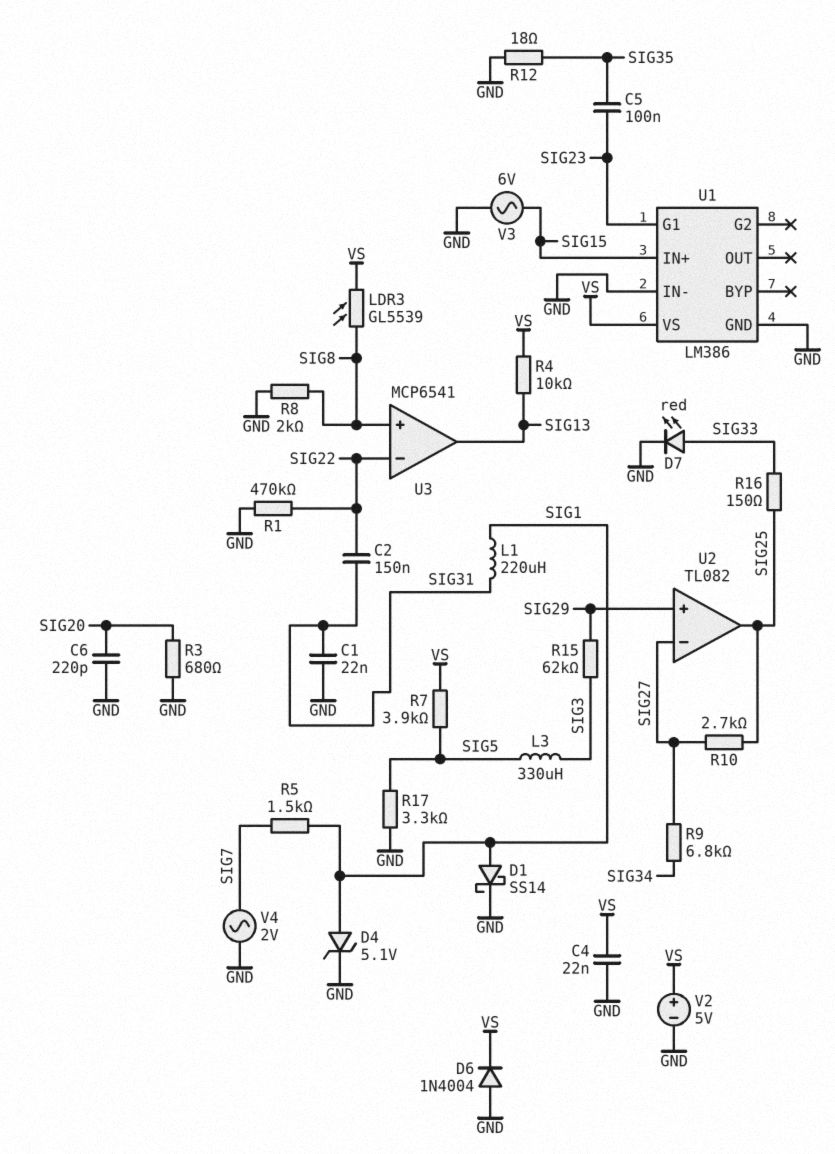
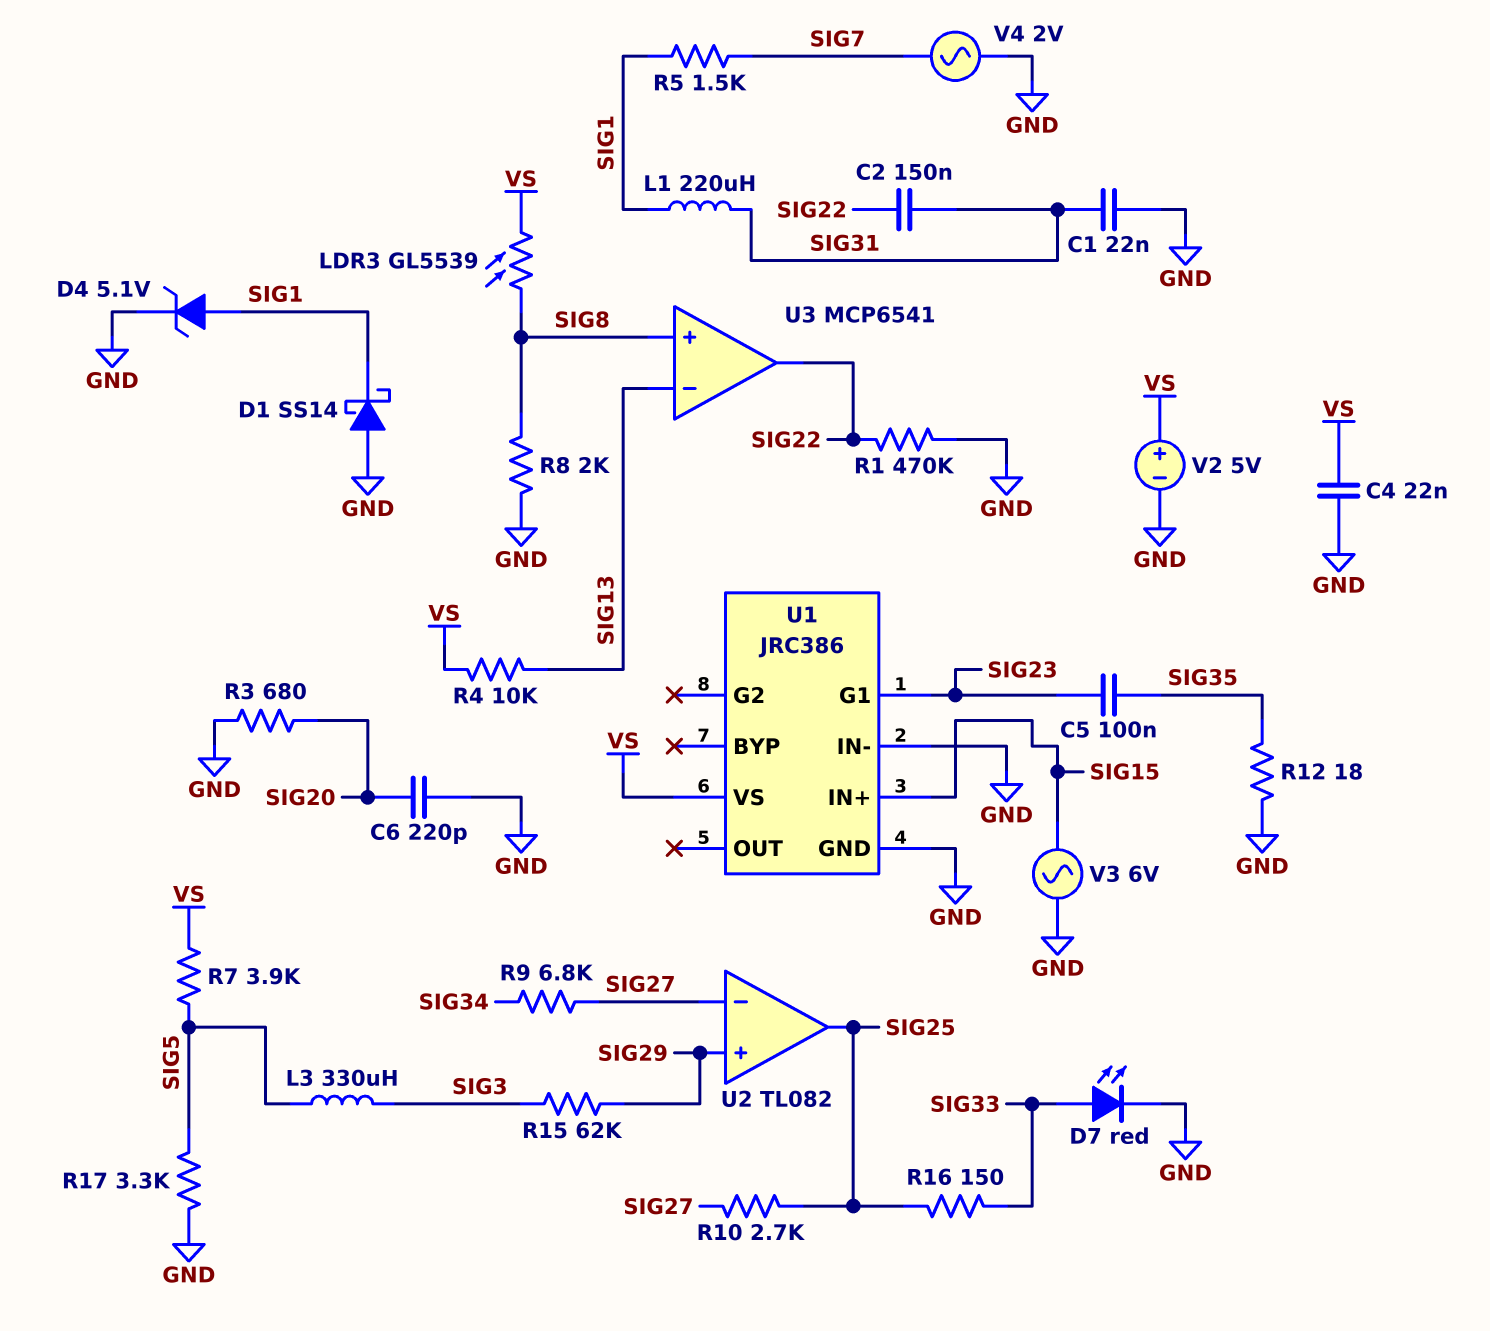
D1: schottky SS14 (A SIG1, K GND) -> schottky SS14 (A GND, K SIG1)
D6: diode 1N4004 (A GND, K VS) -> none
U1: LM386 -> JRC386
U3 pin in-: SIG22 -> SIG13
U3 pin out: SIG13 -> SIG22

